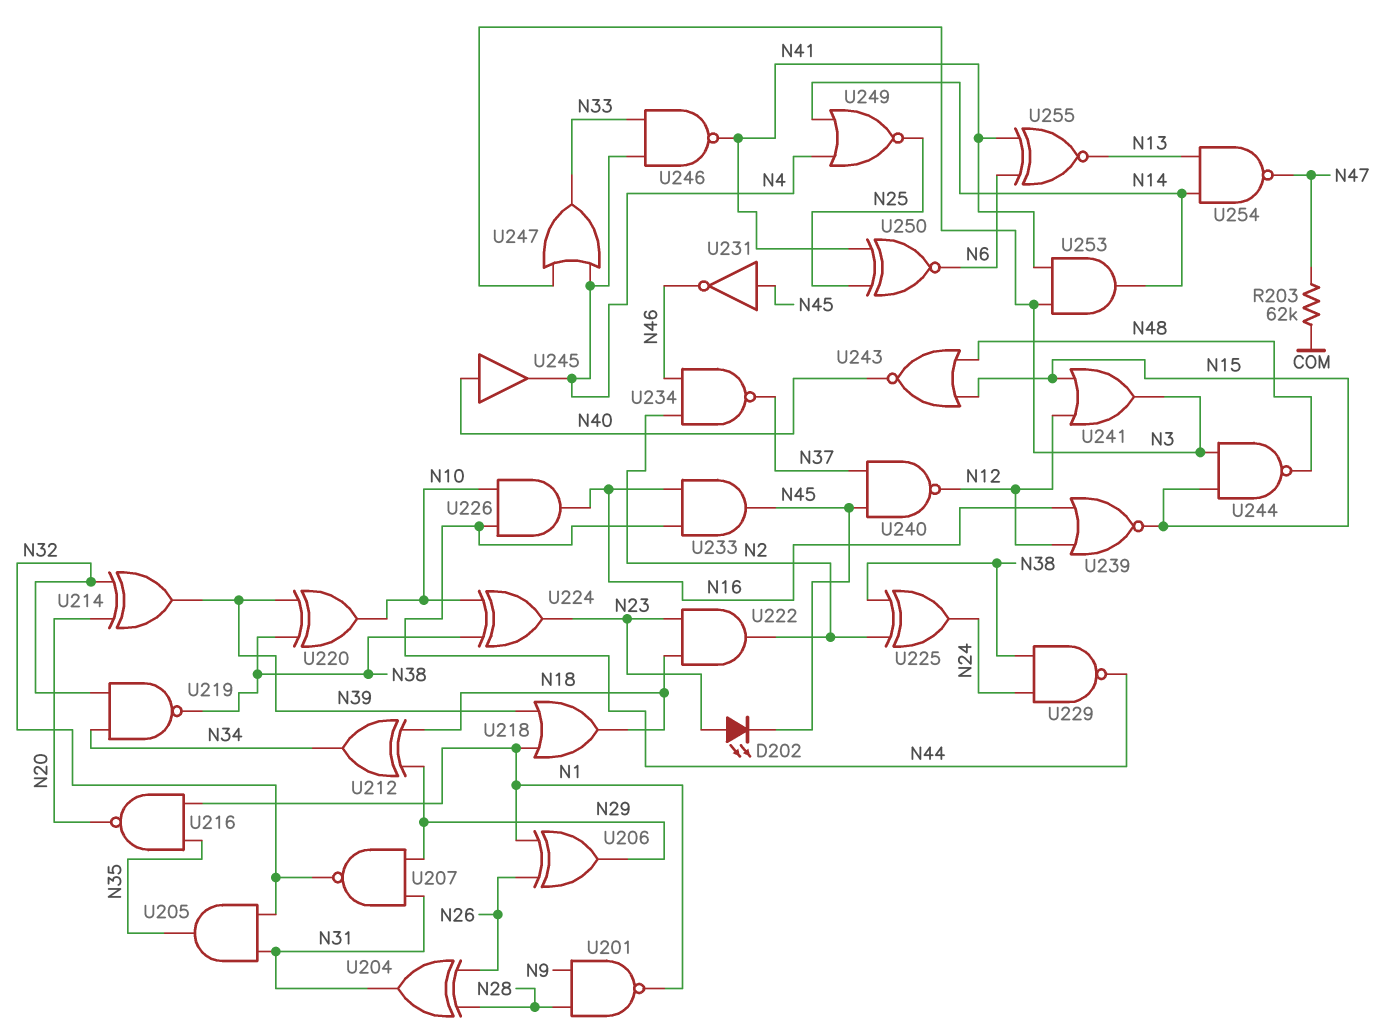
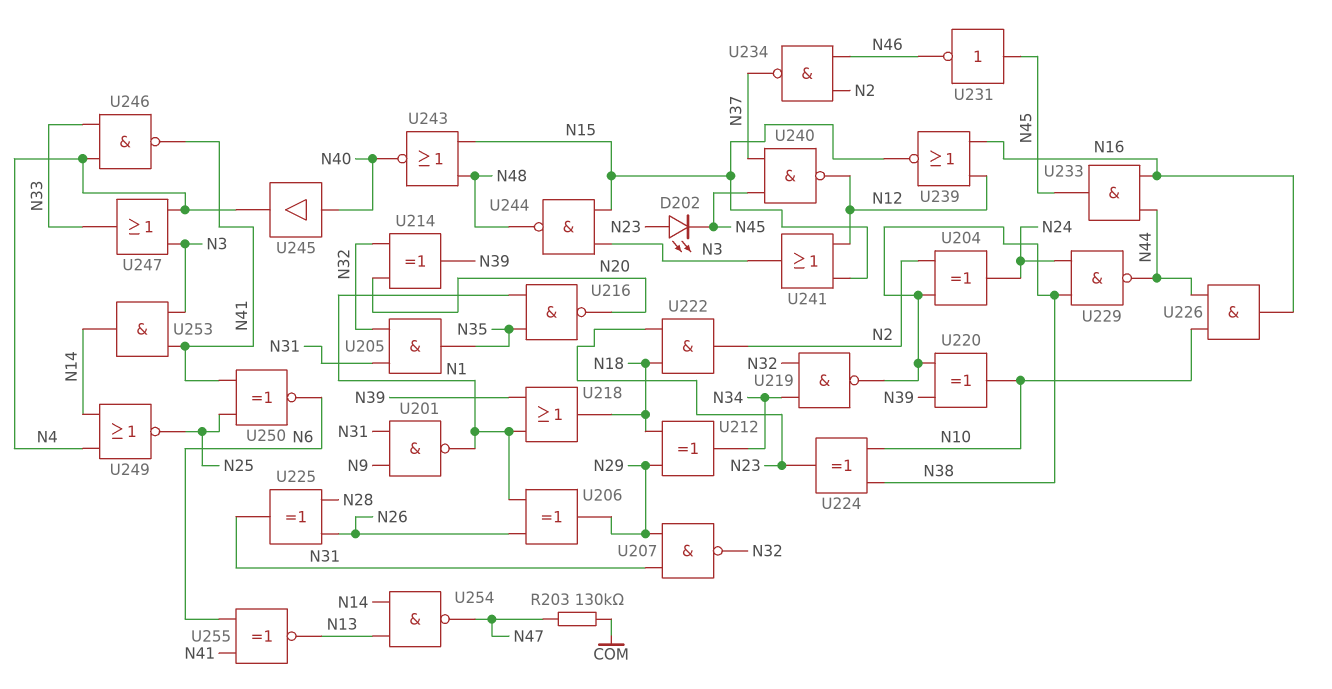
R203: 62k (COM, N47) -> 130k (COM, N47)
U201: NAND (in N9, in N28, out N1) -> NAND (in N9, in N31, out N1)
U204: XOR (in N26, in N28, out N31) -> XOR (in N2, in N38, out N24)
U225: XOR (in N2, in N38, out N24) -> XOR (in N26, in N28, out N31)

